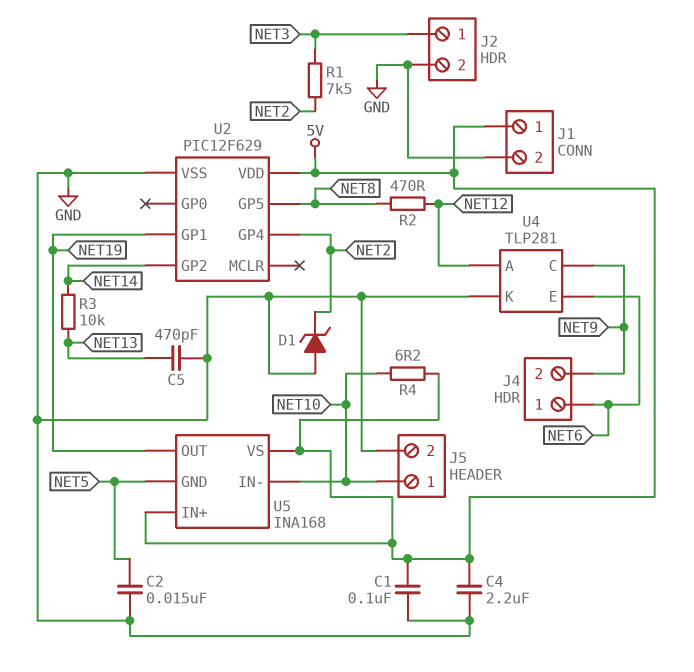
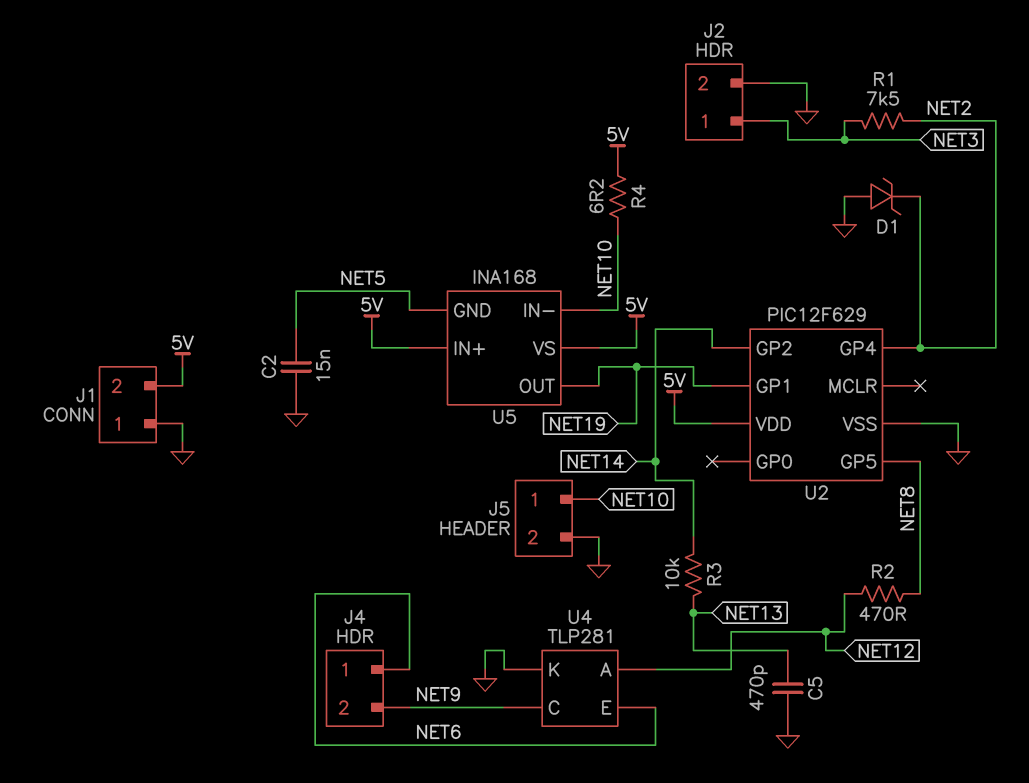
C1: 100nF (5V, GND) -> none
C4: 2.2uF (5V, GND) -> none
J1 pin 1: 5V -> GND
J1 pin 2: GND -> 5V

